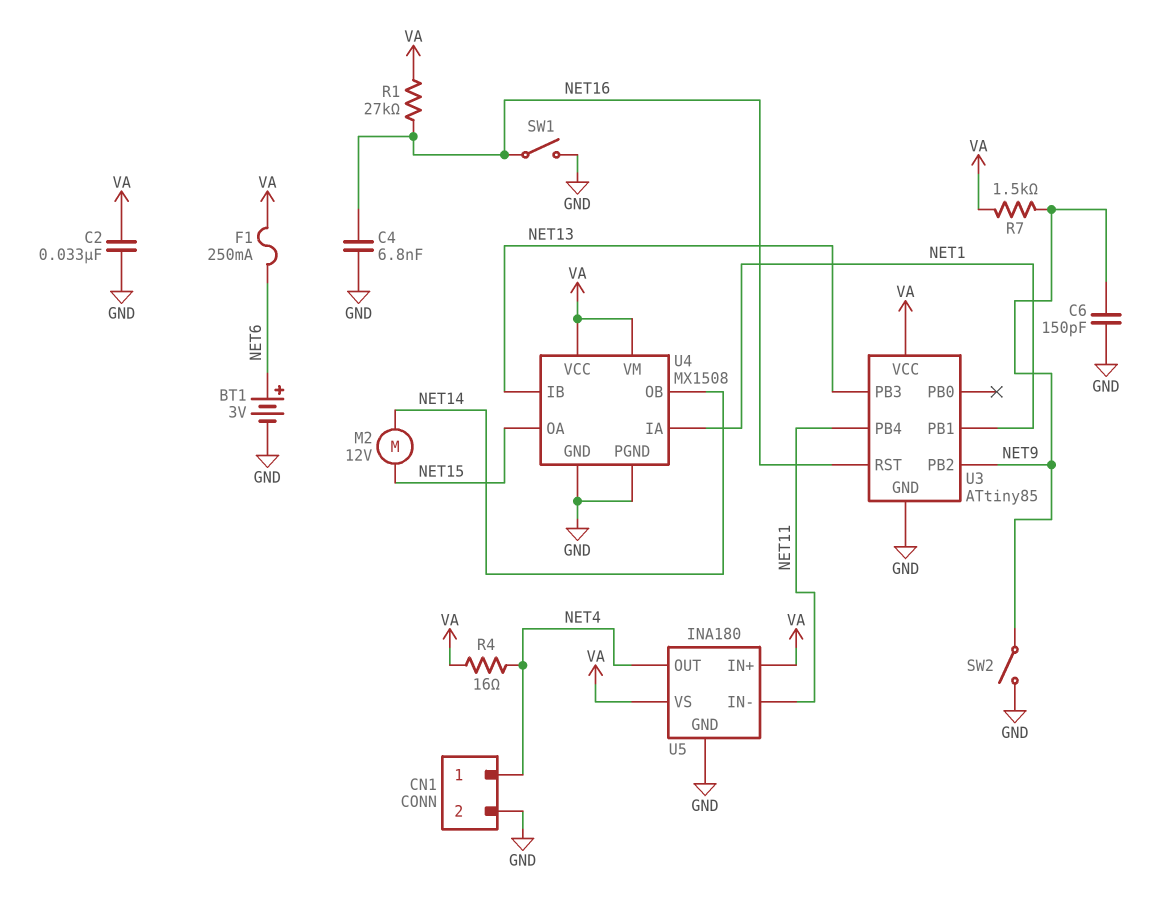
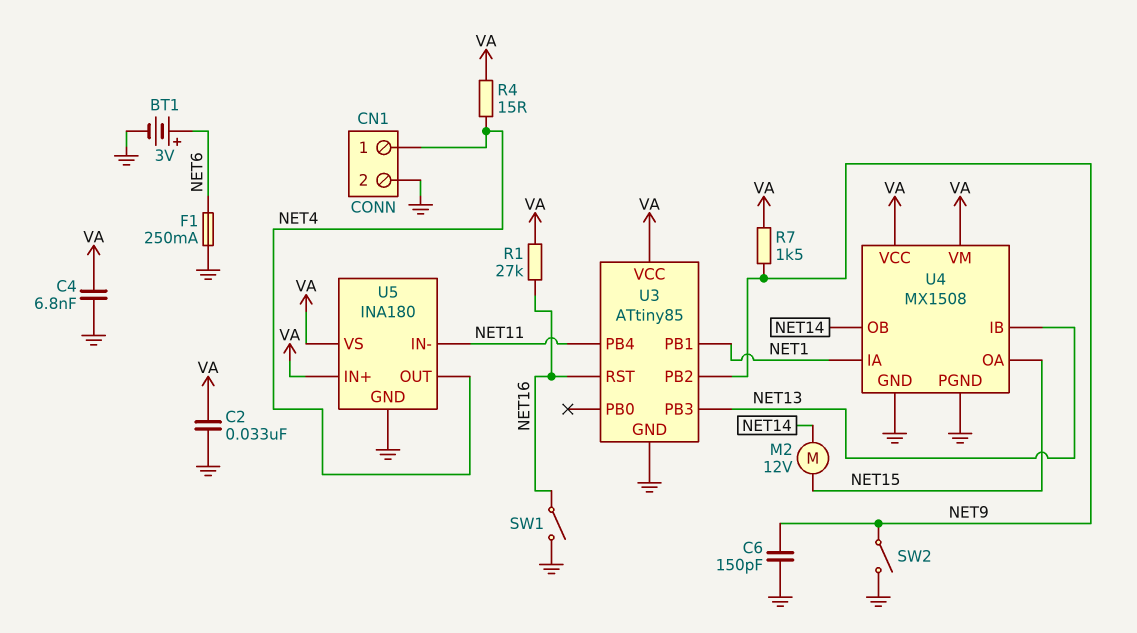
C4: 6.8nF (GND, NET16) -> 6.8nF (GND, VA)
F1: 250mA (NET6, VA) -> 250mA (GND, NET6)
R4: 16 (NET4, VA) -> 15 (NET4, VA)

